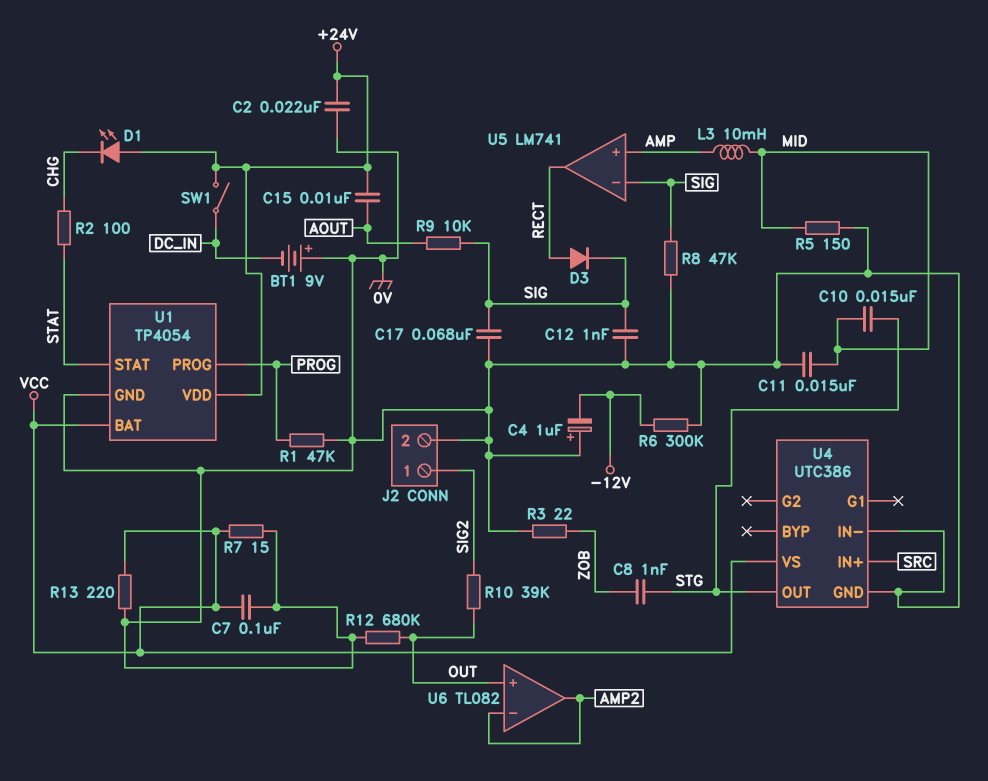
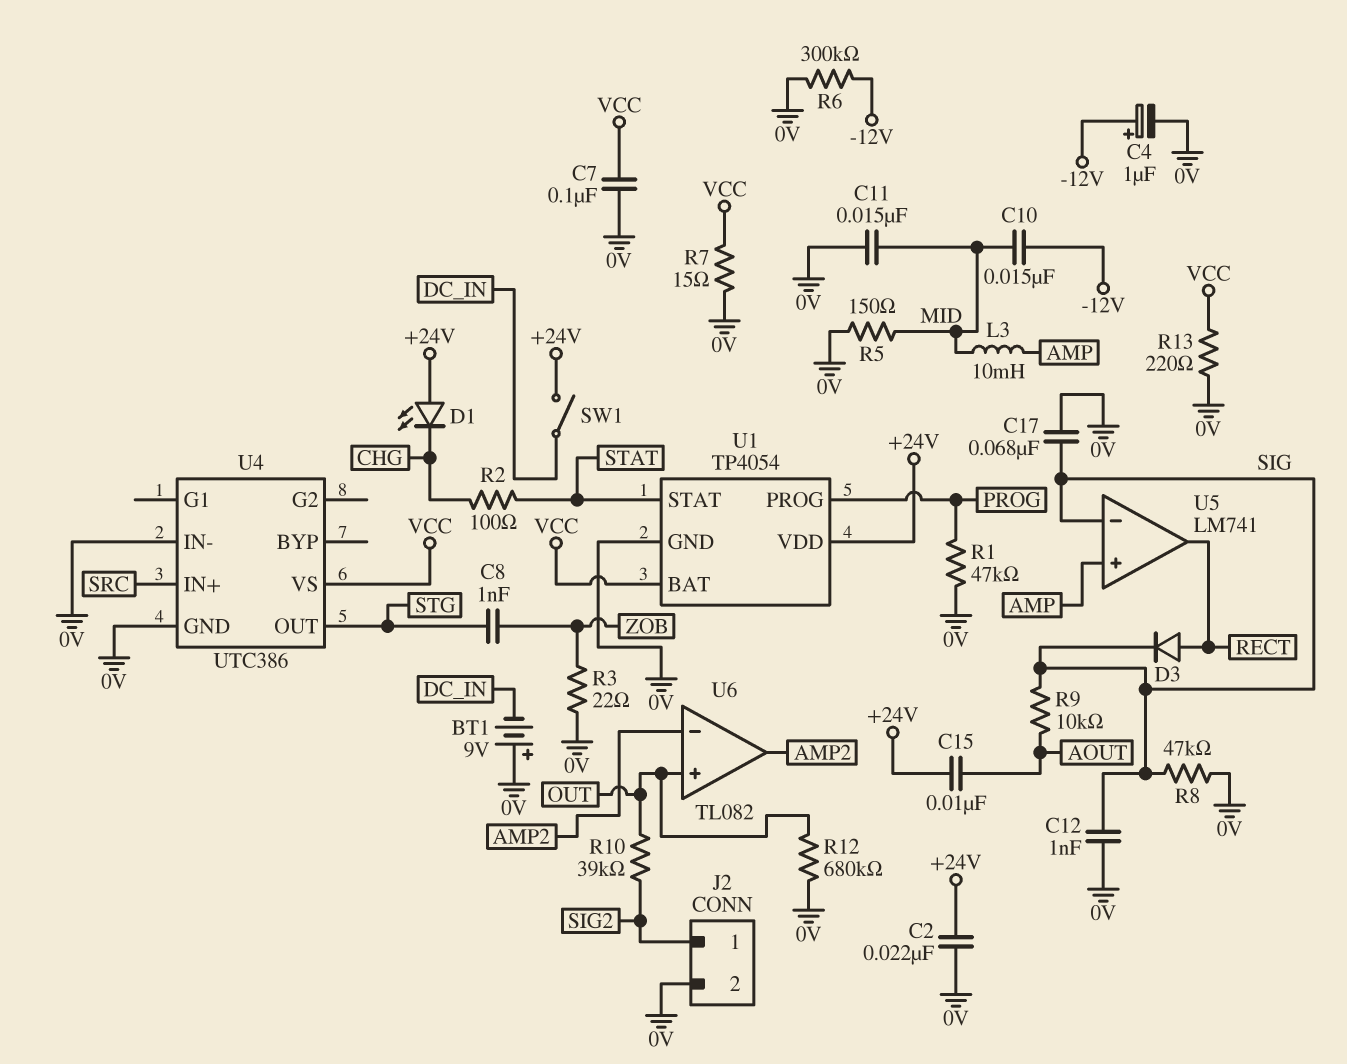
C4: 1uF (plus 0V, minus -12V) -> 1uF (plus -12V, minus 0V)
C10: 15nF (MID, STG) -> 15nF (-12V, MID)

